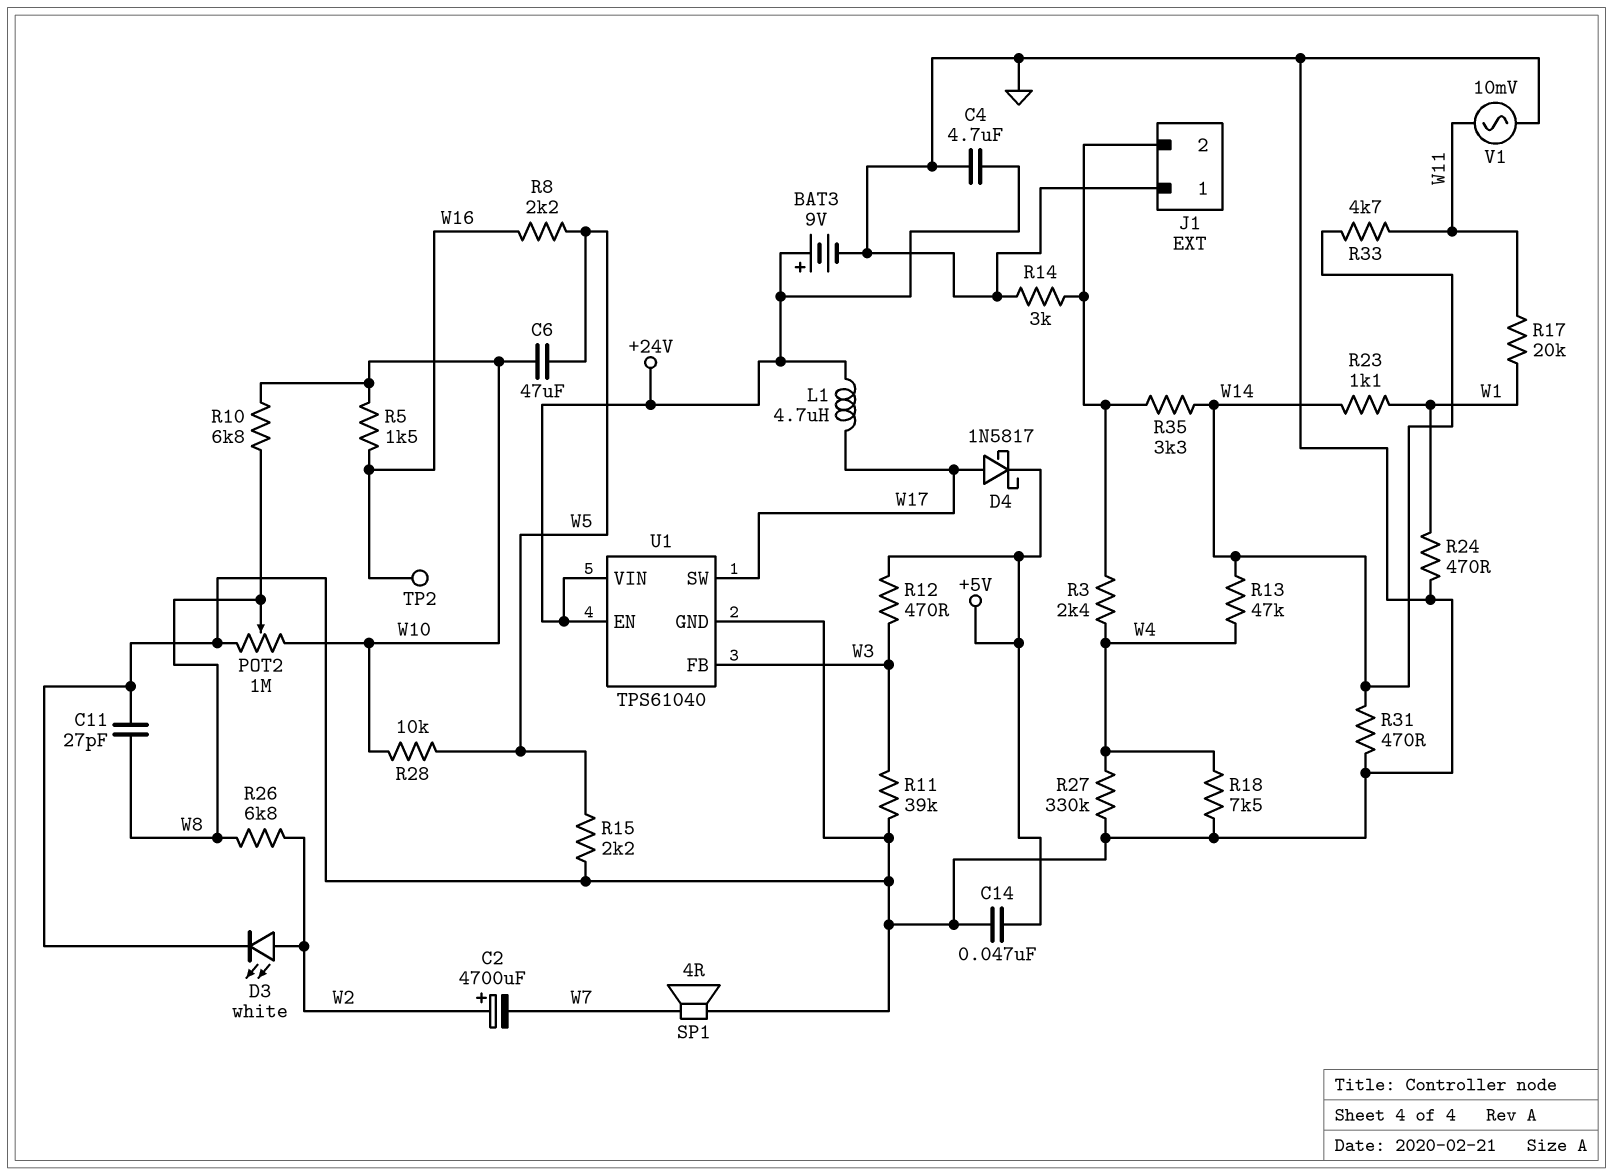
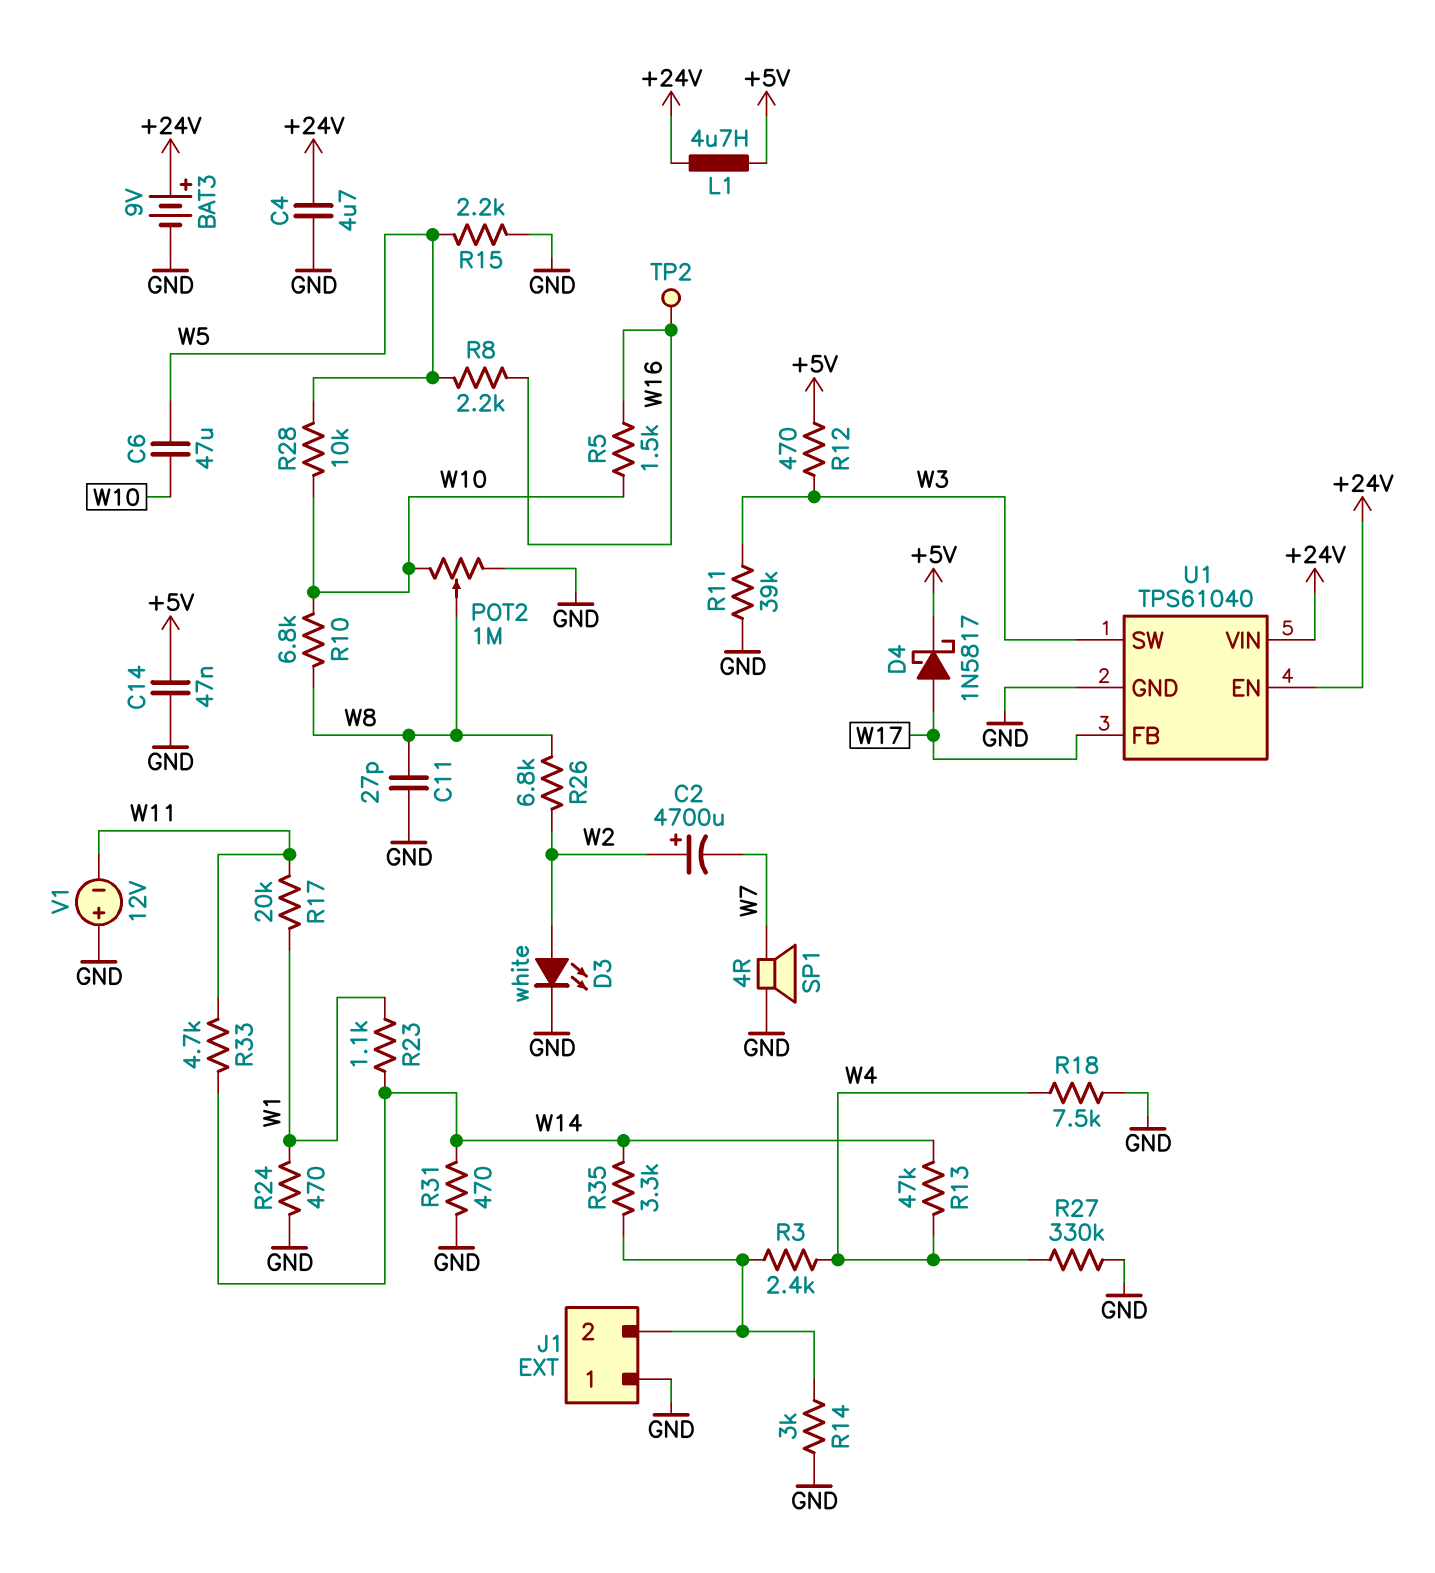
L1: 4.7uH (+24V, W17) -> 4.7uH (+5V, +24V)
U1 pin FB: W3 -> W17
U1 pin SW: W17 -> W3
V1: AC 10mV (GND, W11) -> 12V (plus GND, minus W11)

